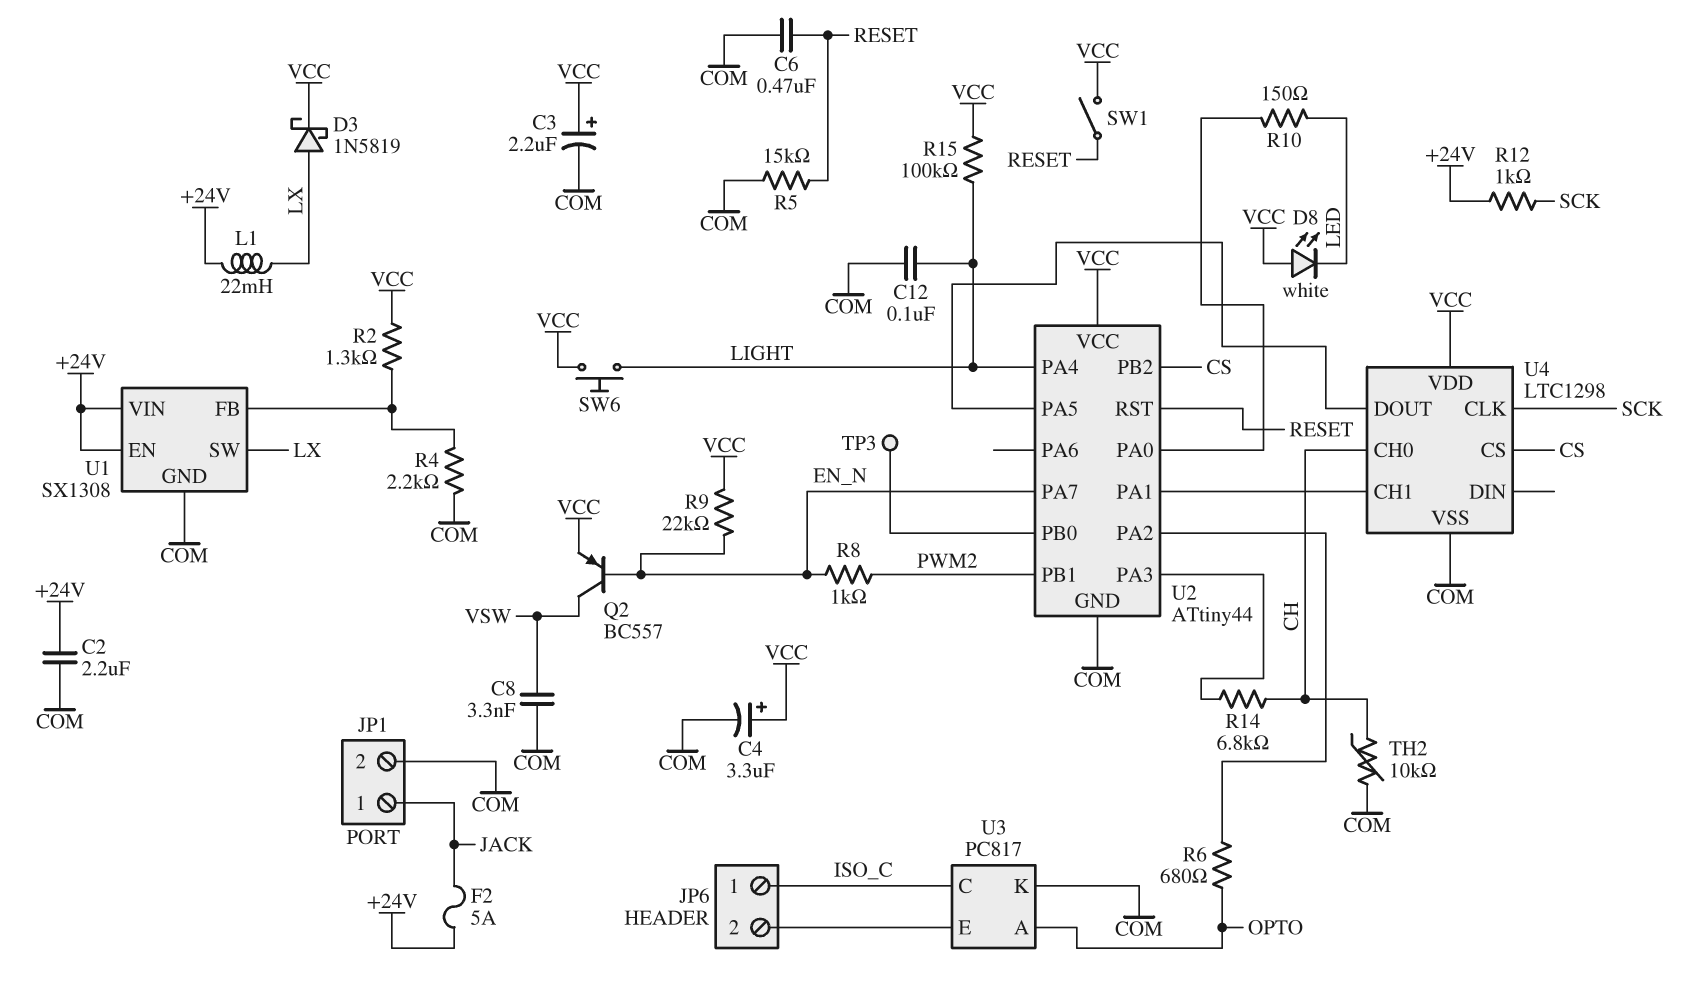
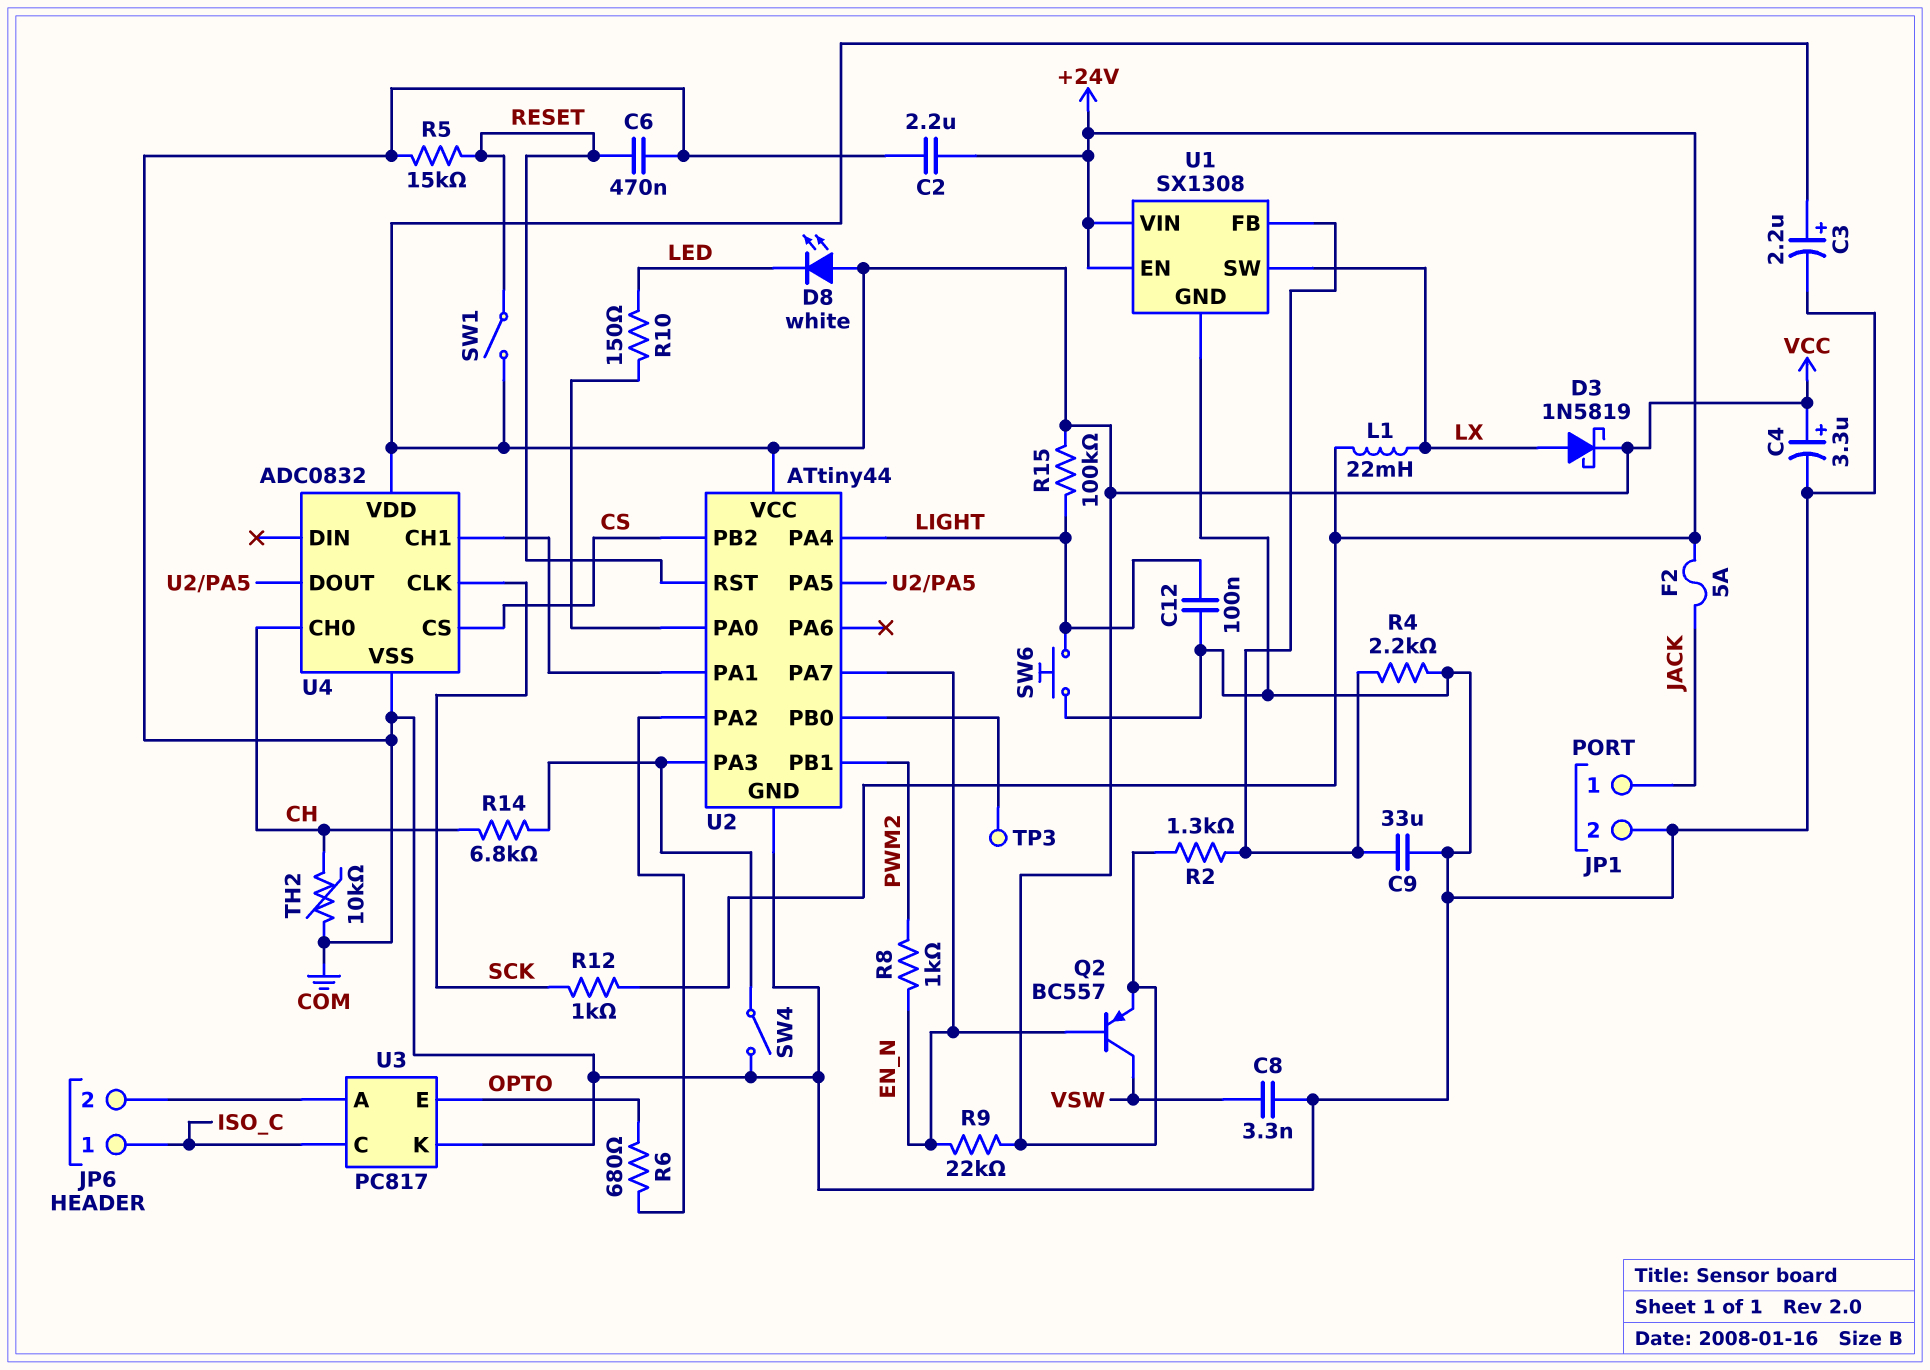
C9: none -> 33uF (COM, U1/FB)
SW4: none -> switch (COM, U2/PA3)
SW6: button (LIGHT, VCC) -> button (COM, LIGHT)
U3 pin A: OPTO -> JP6/2
U3 pin E: JP6/2 -> OPTO
U4: LTC1298 -> ADC0832

